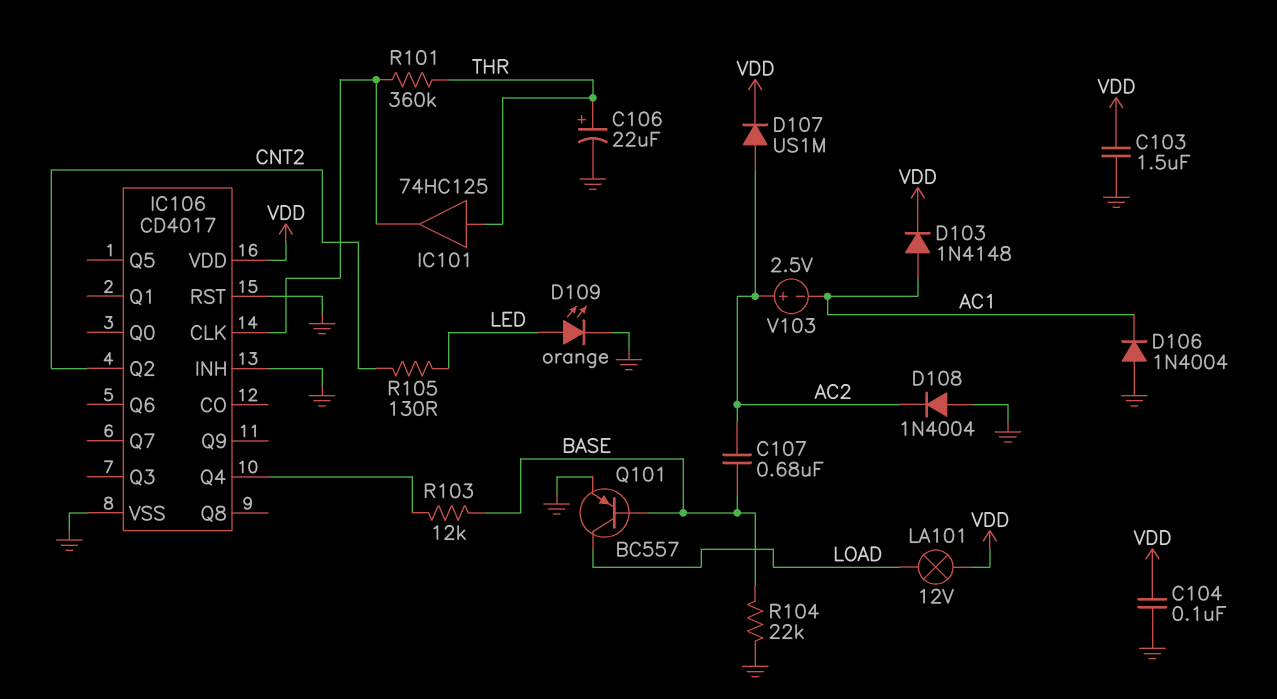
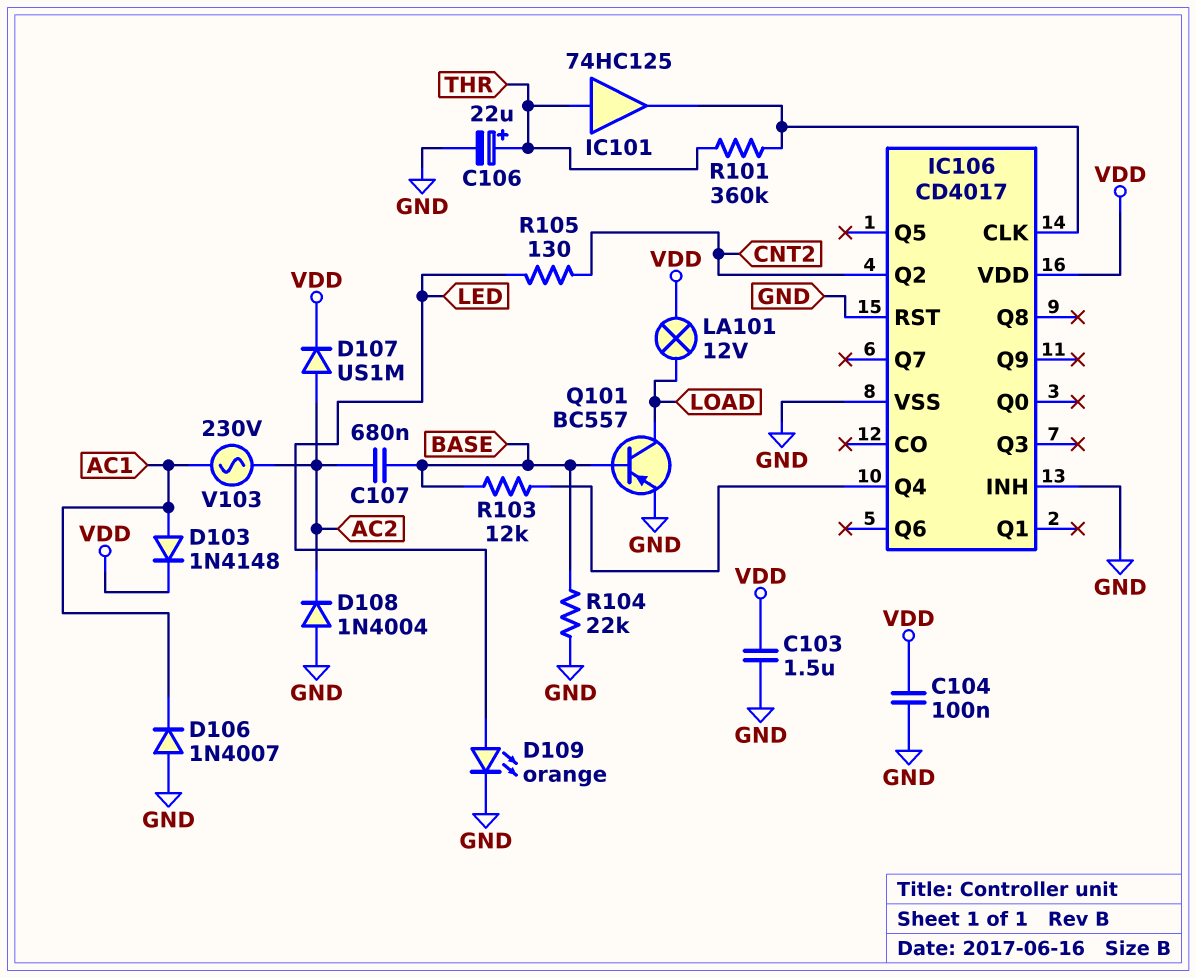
D106: diode 1N4004 (A GND, K AC1) -> diode 1N4007 (A GND, K AC1)
V103: 2.5V (plus AC2, minus AC1) -> AC 230V (AC1, AC2)

